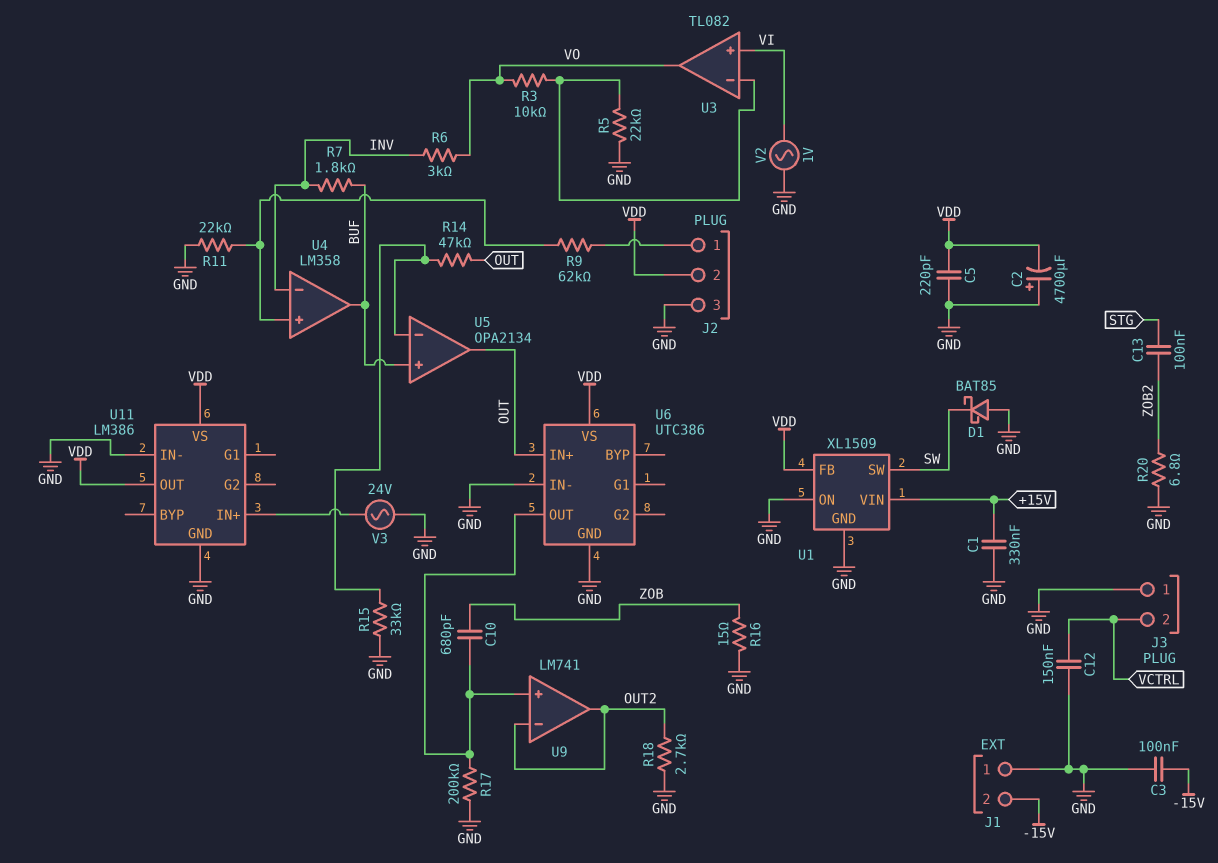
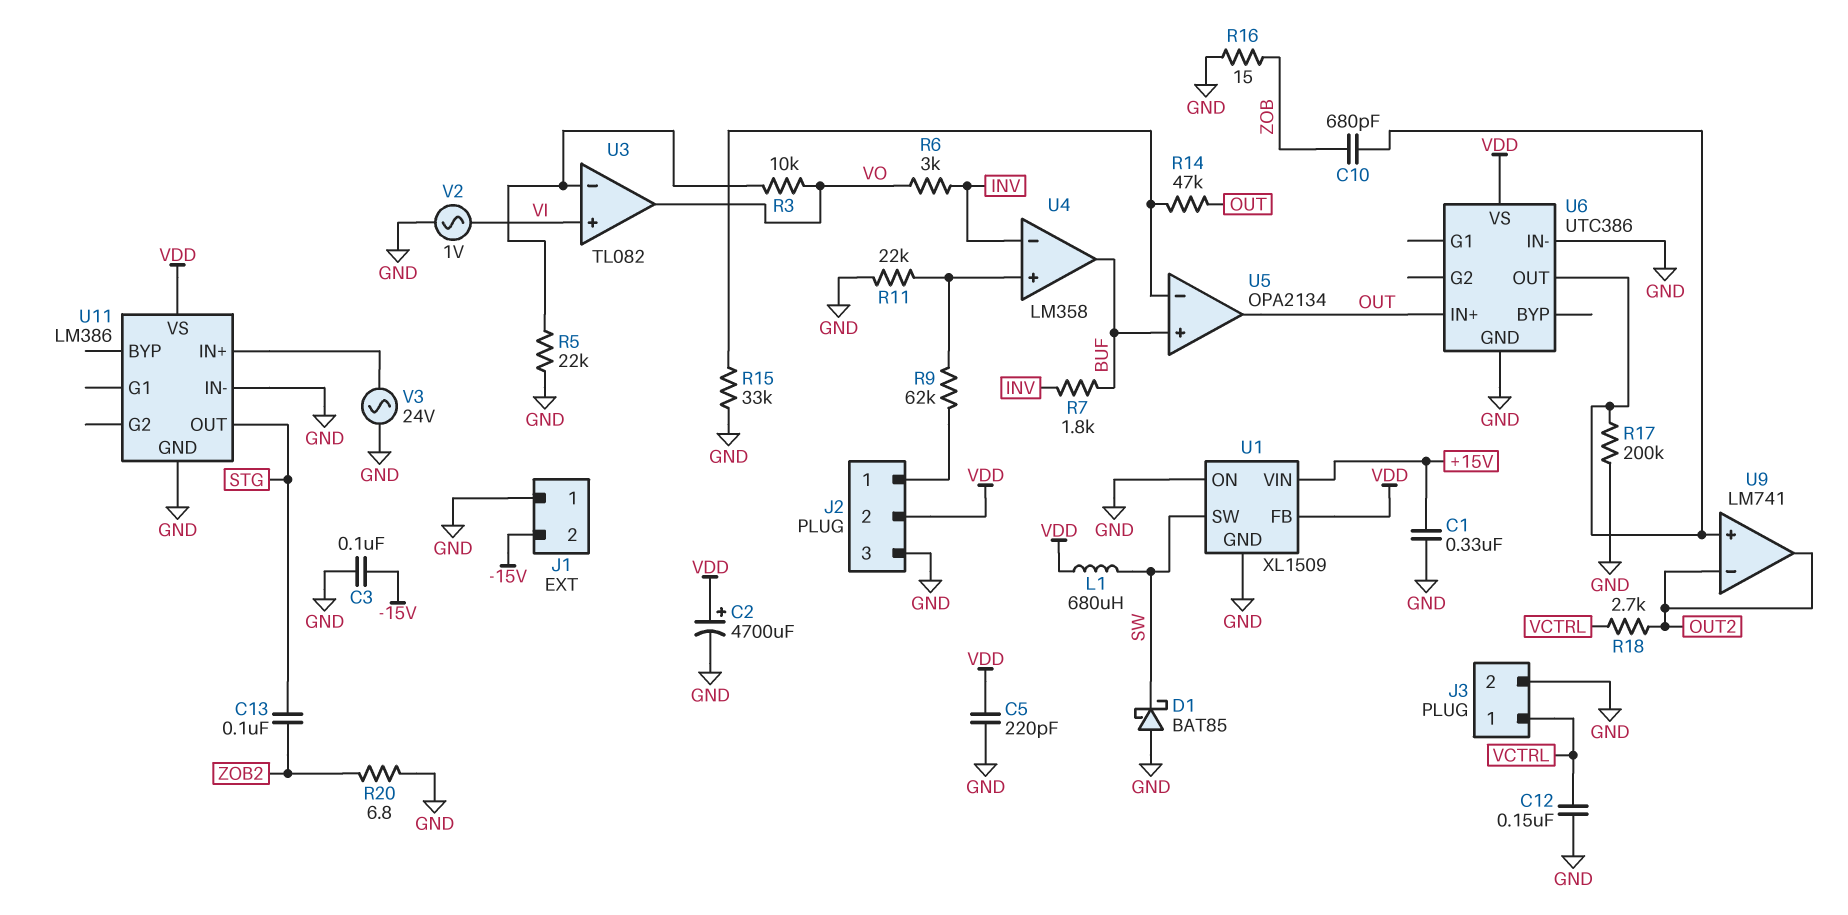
C2: 4700uF (plus GND, minus VDD) -> 4700uF (plus VDD, minus GND)
J3 pin 1: GND -> VCTRL
J3 pin 2: VCTRL -> GND
L1: none -> 680uH (SW, VDD)
R18: 2.7k (GND, OUT2) -> 2.7k (OUT2, VCTRL)
U11 pin OUT: VDD -> STG

